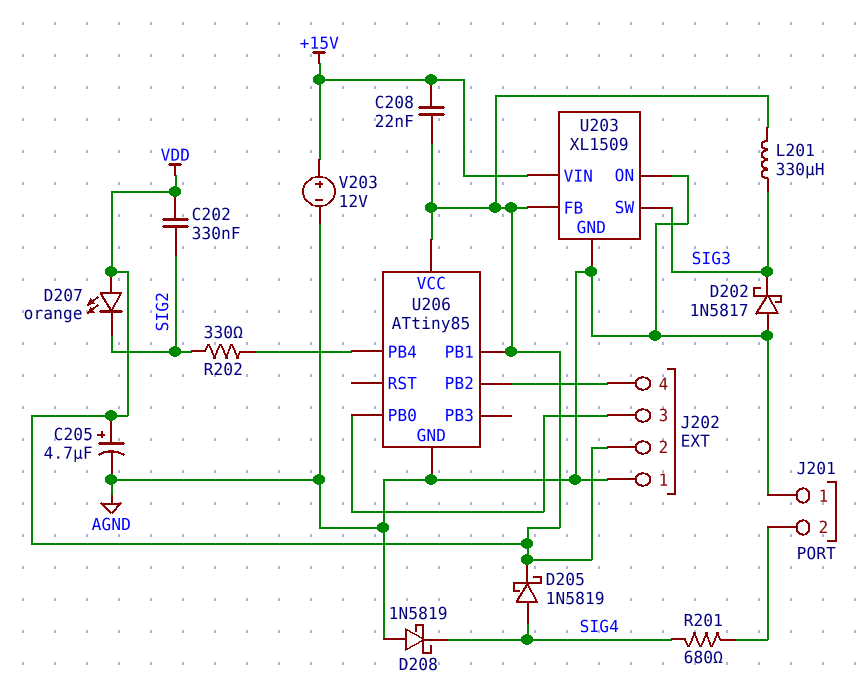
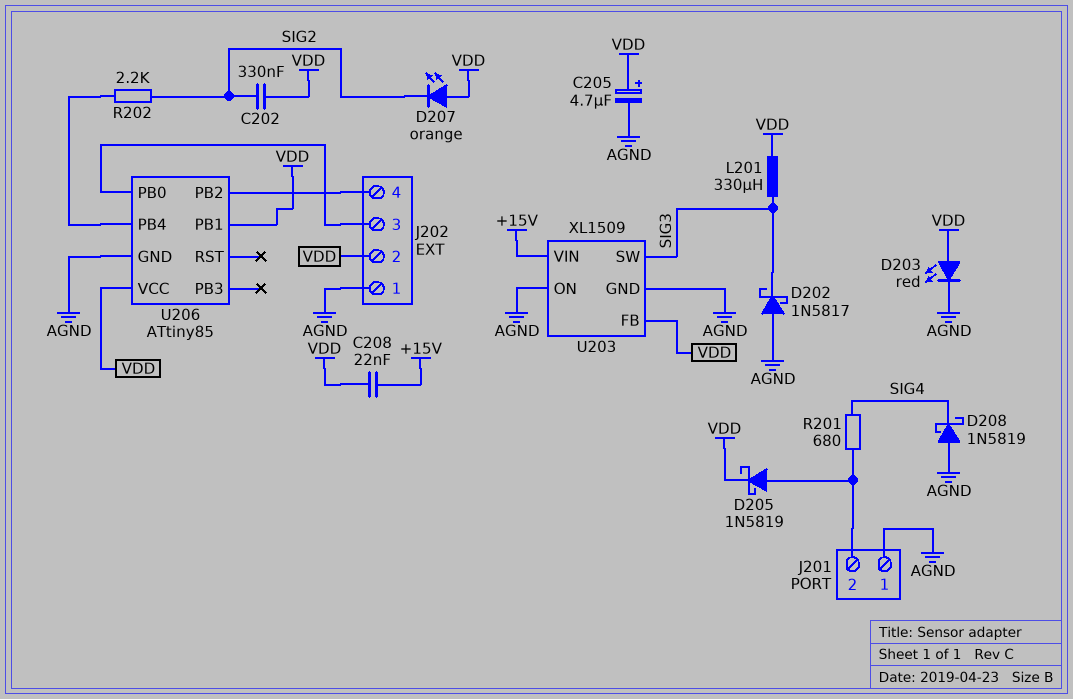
D203: none -> LED red (A VDD, K AGND)
D205: schottky 1N5819 (A SIG4, K VDD) -> schottky 1N5819 (A J201/2, K VDD)
R202: 330 (SIG2, U206/PB4) -> 2.2k (SIG2, U206/PB4)
V203: 12V (plus +15V, minus AGND) -> none

